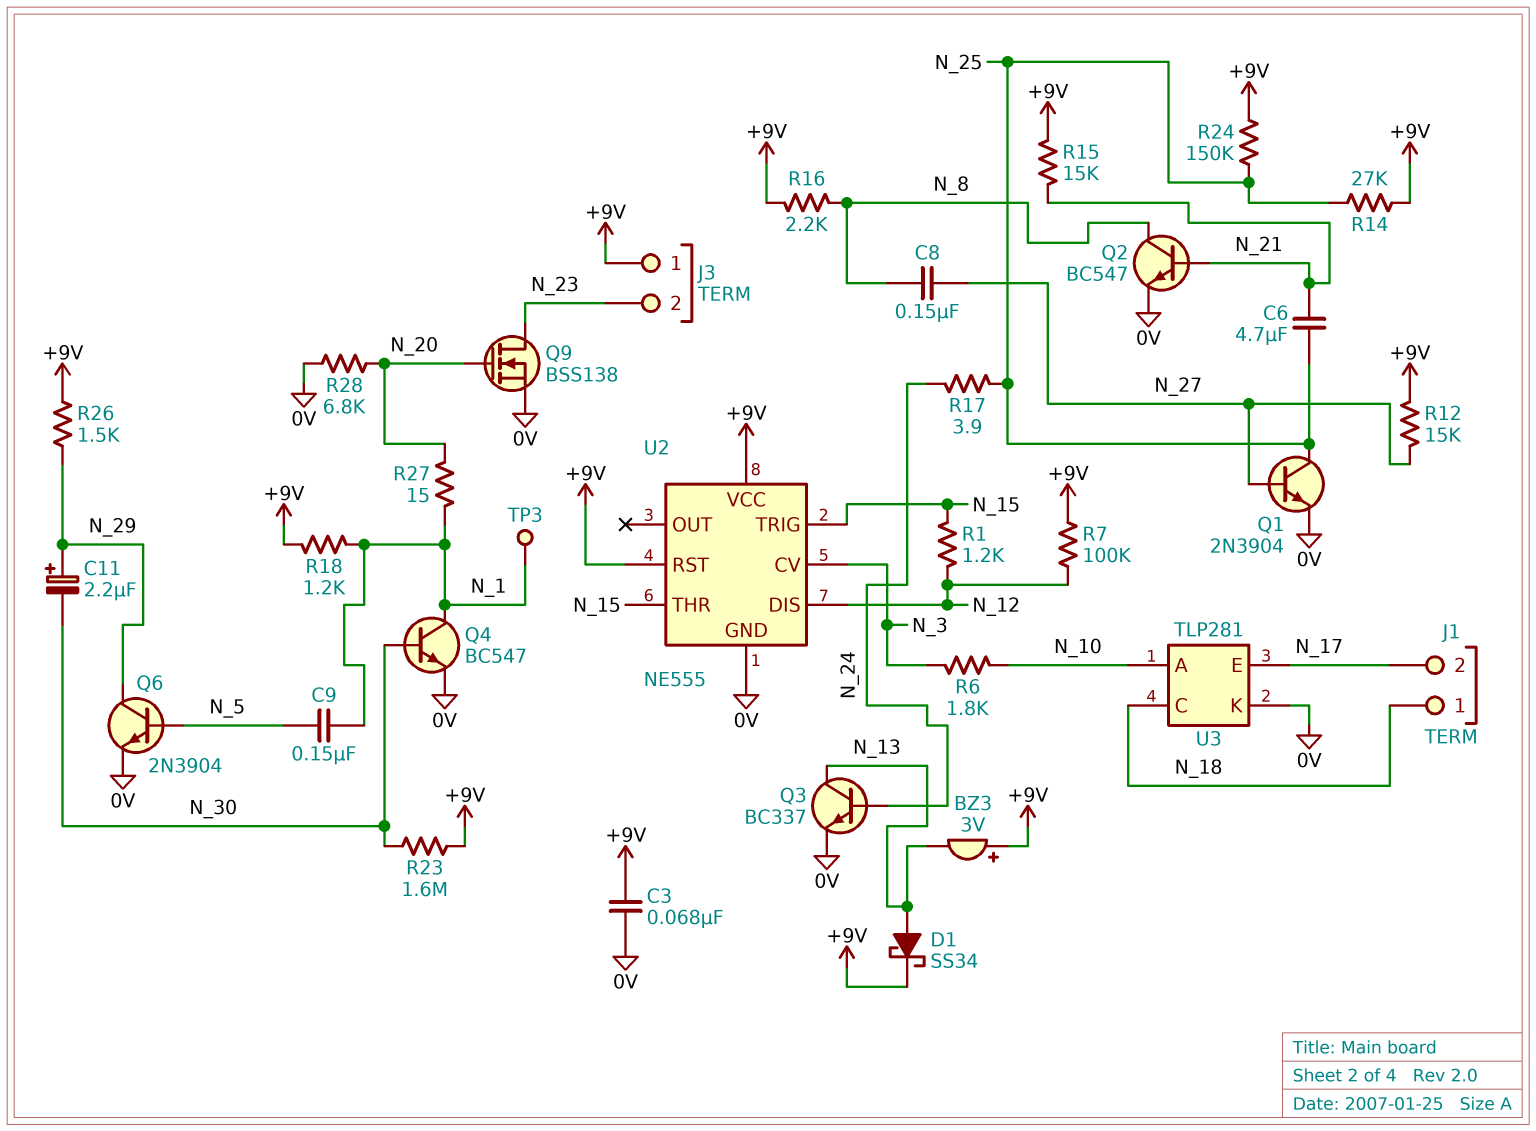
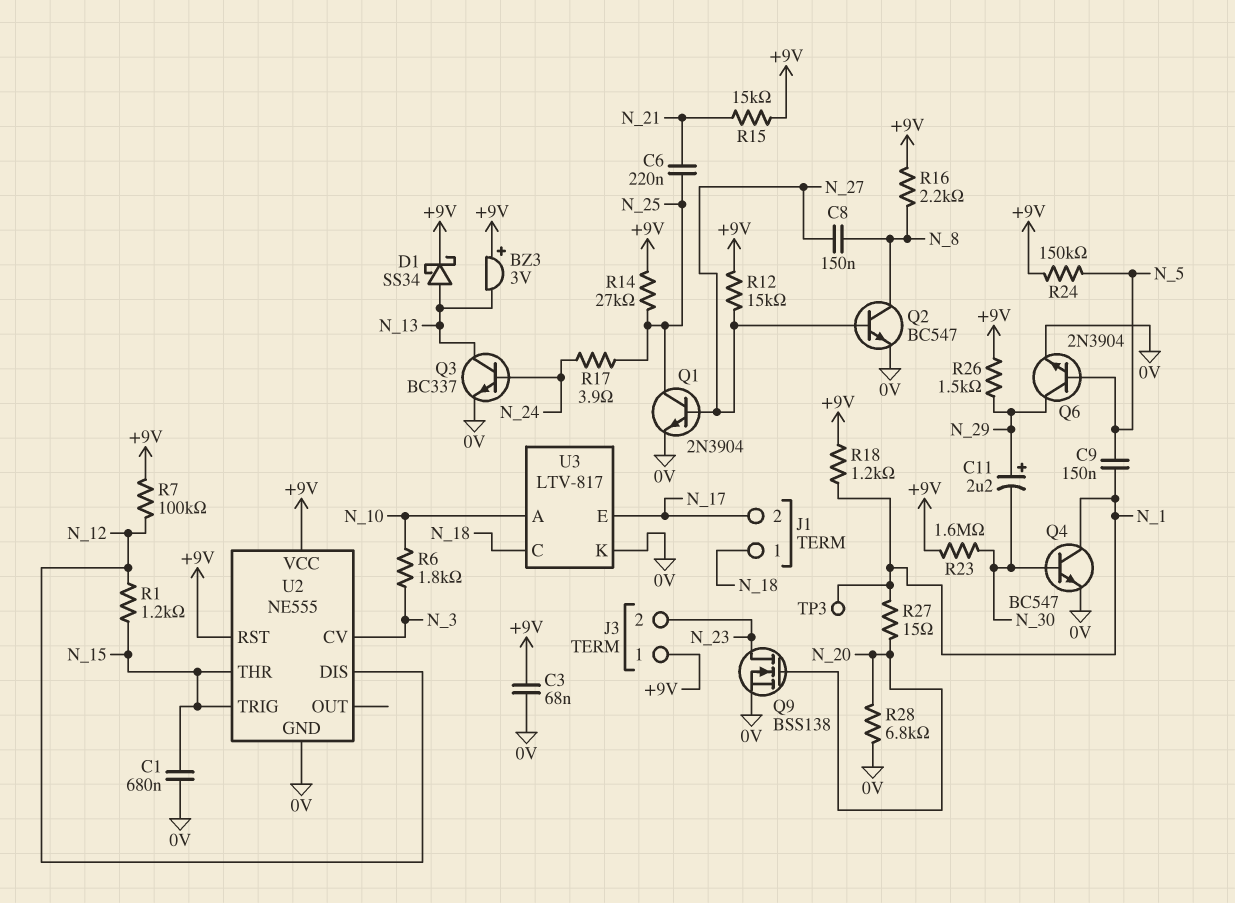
C1: none -> 680nF (0V, N_15)
C6: 4.7uF (N_21, N_25) -> 220nF (N_21, N_25)
Q2: NPN BC547 (B N_21, C N_8, E 0V) -> NPN BC547 (B N_27, C N_8, E 0V)
R24: 150k (+9V, N_25) -> 150k (+9V, N_5)
U3: TLP281 -> LTV-817

